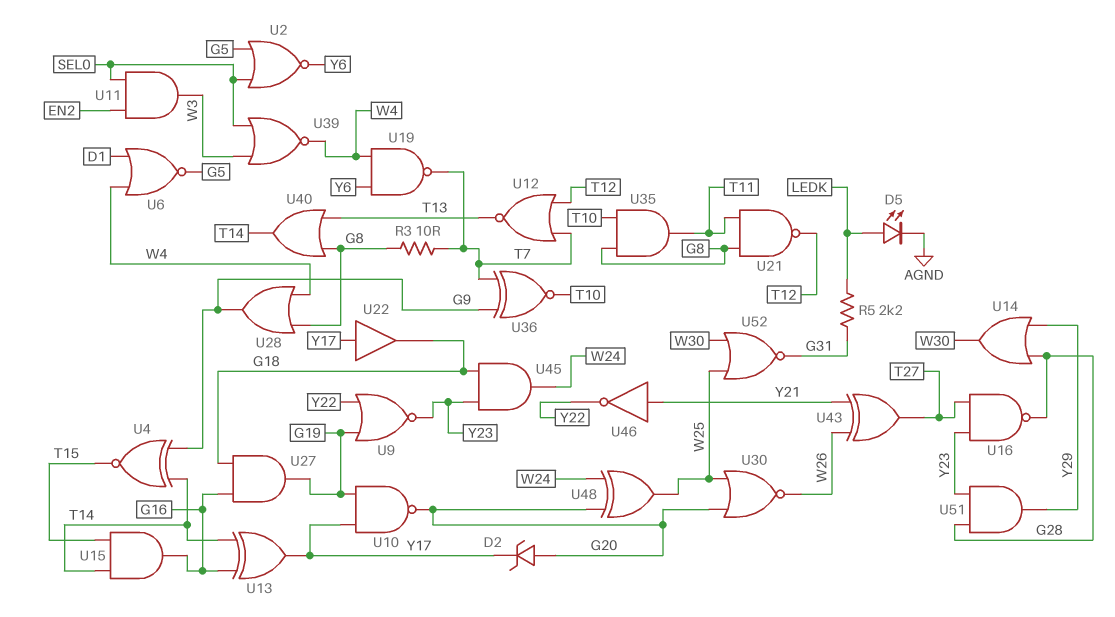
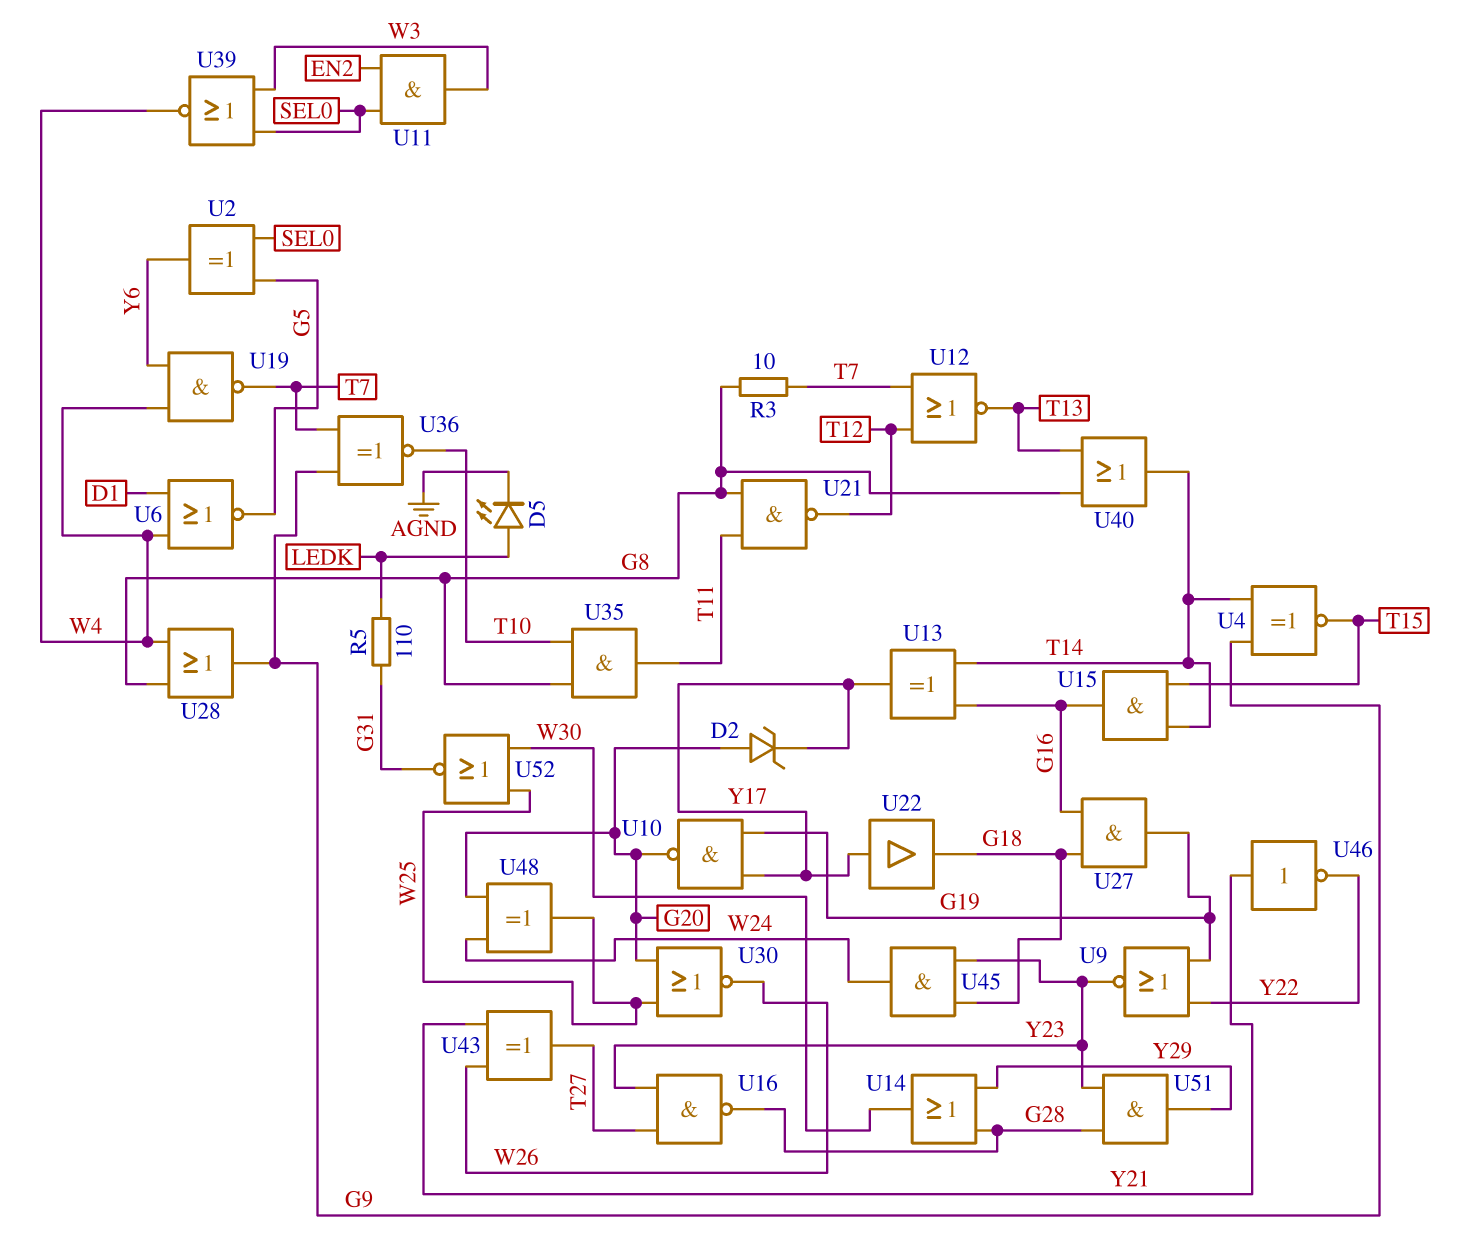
R5: 2.2k (G31, LEDK) -> 110 (G31, LEDK)
U2: NOR (in G5, in SEL0, out Y6) -> XOR (in G5, in SEL0, out Y6)

